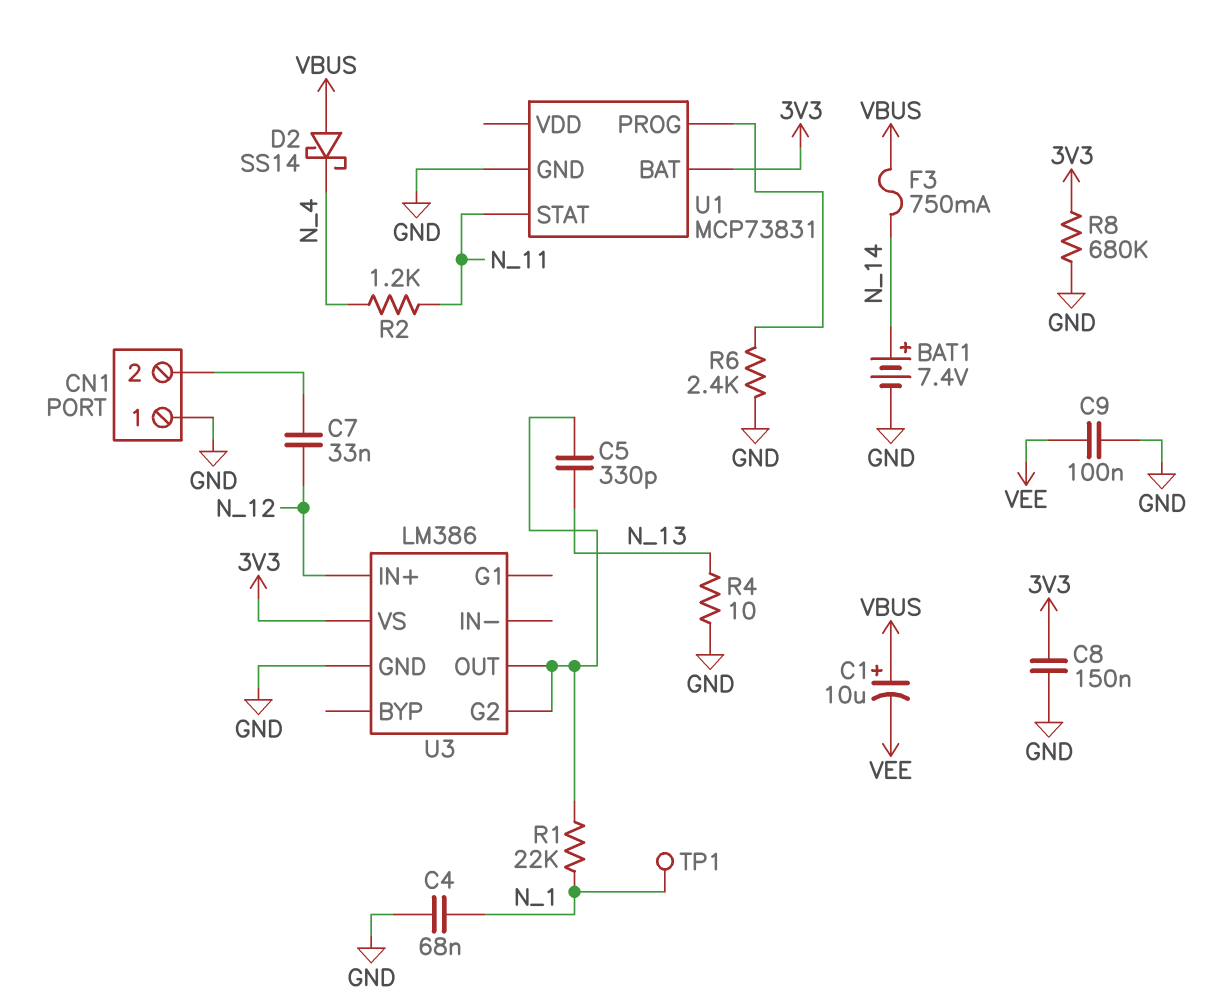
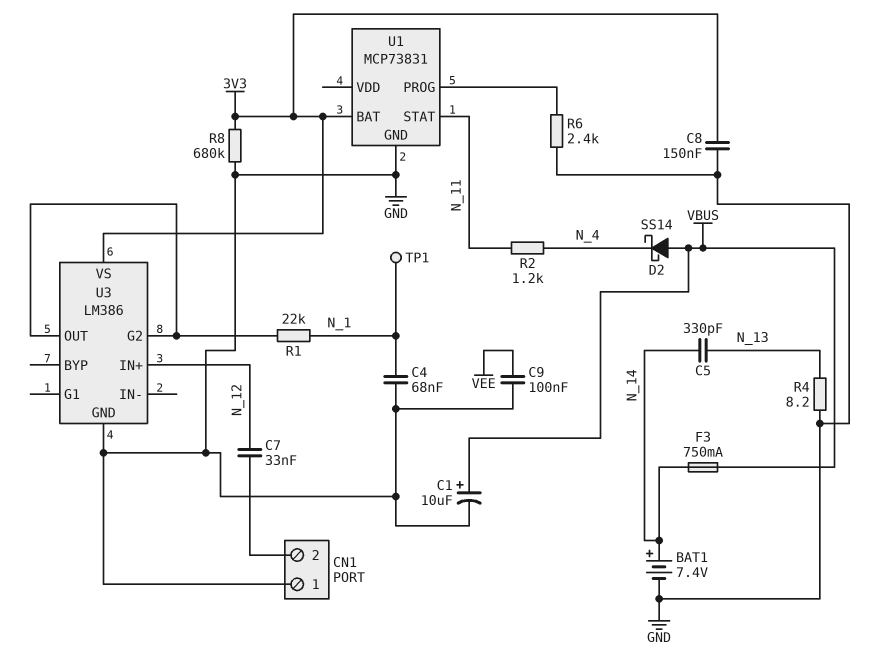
C1: 10uF (plus VBUS, minus VEE) -> 10uF (plus VBUS, minus GND)
C5: 330pF (N_13, U3/G2) -> 330pF (N_13, N_14)
R4: 10 (GND, N_13) -> 8.2 (GND, N_13)

